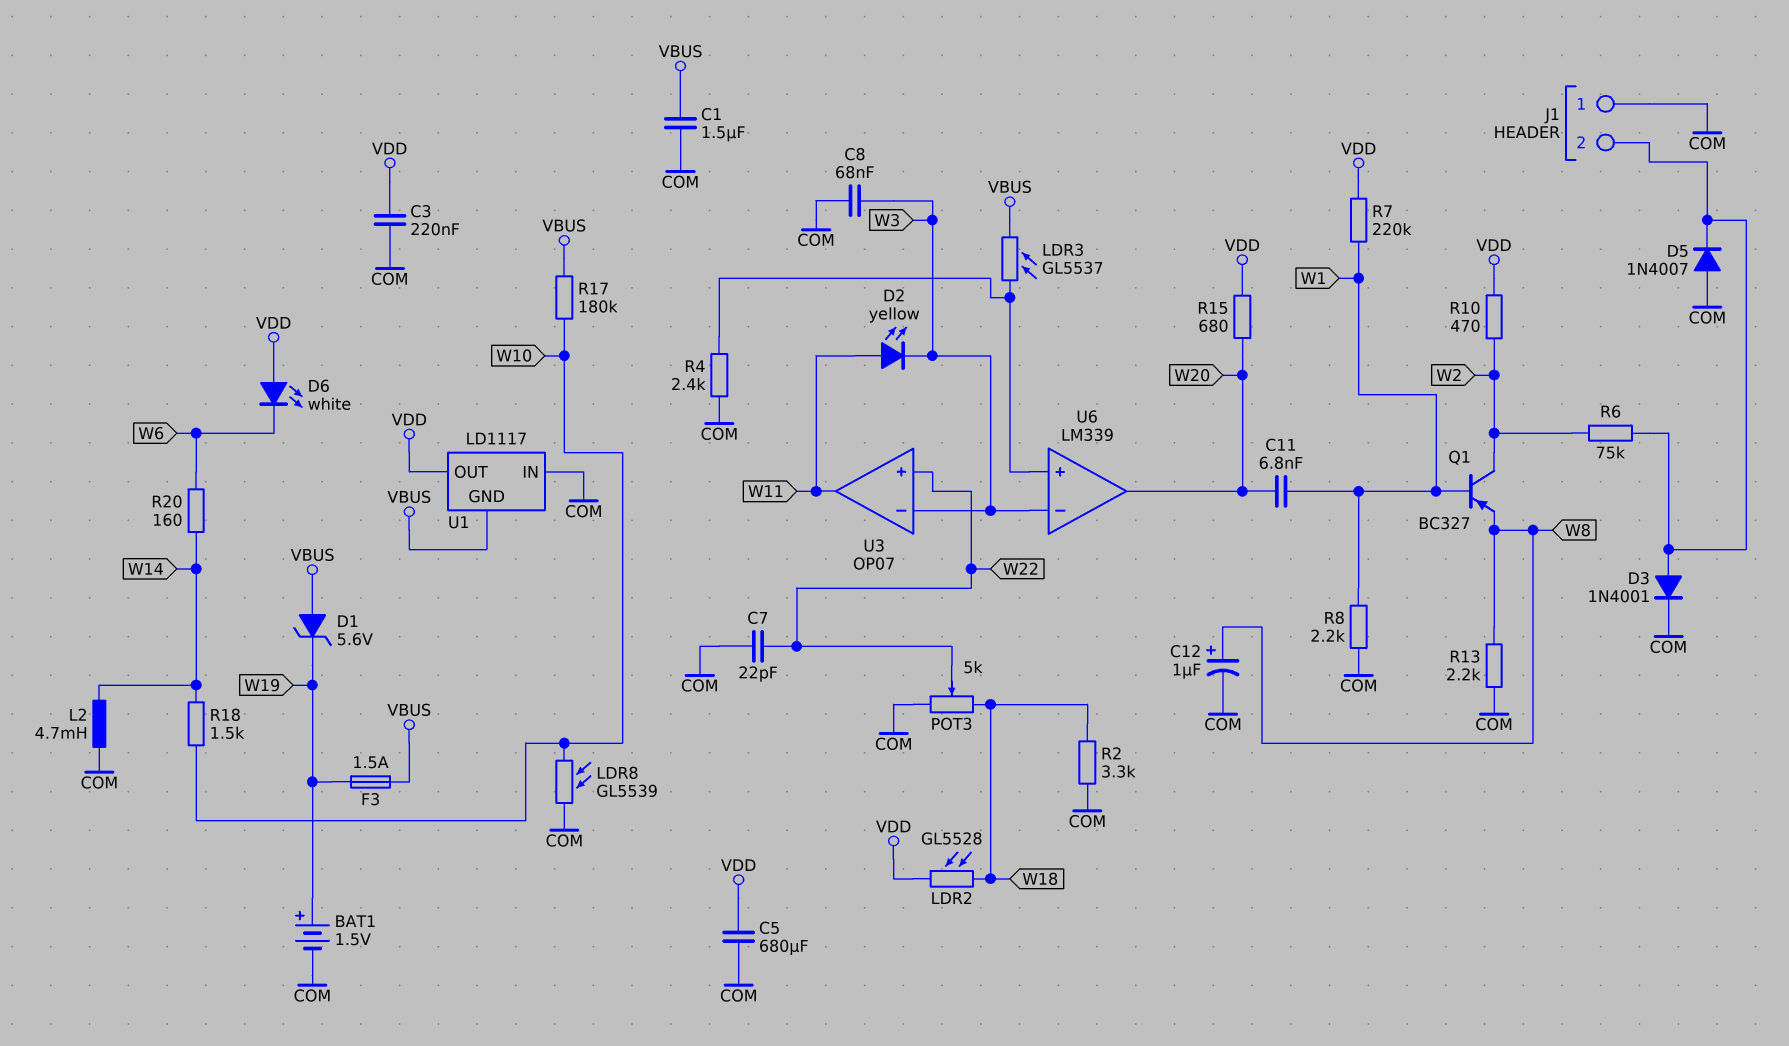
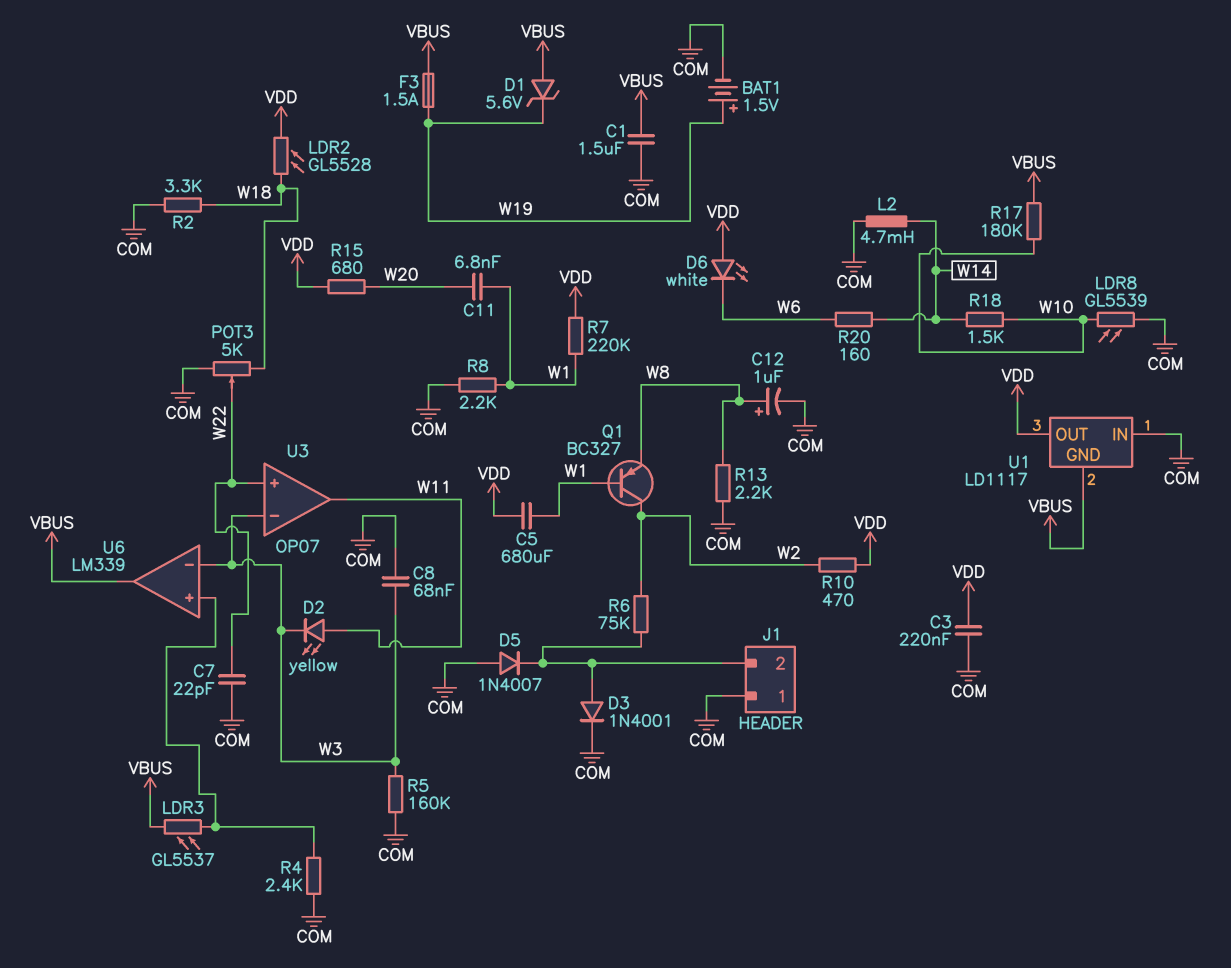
C5: 680uF (COM, VDD) -> 680uF (VDD, W1)
R5: none -> 160k (COM, W3)
U6 pin out: W20 -> VBUS

